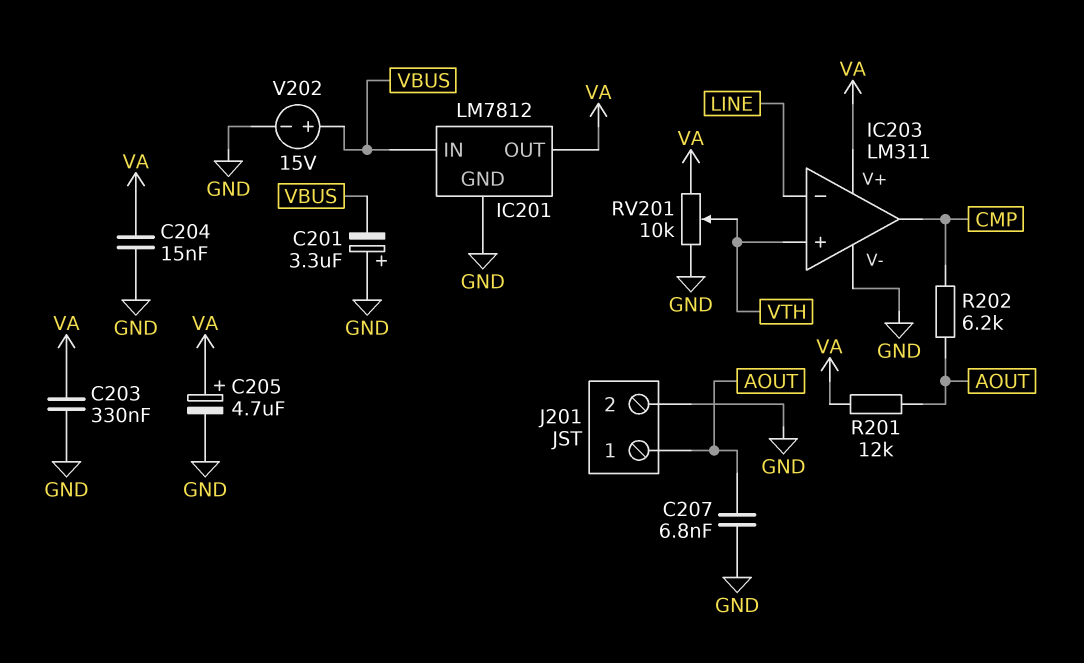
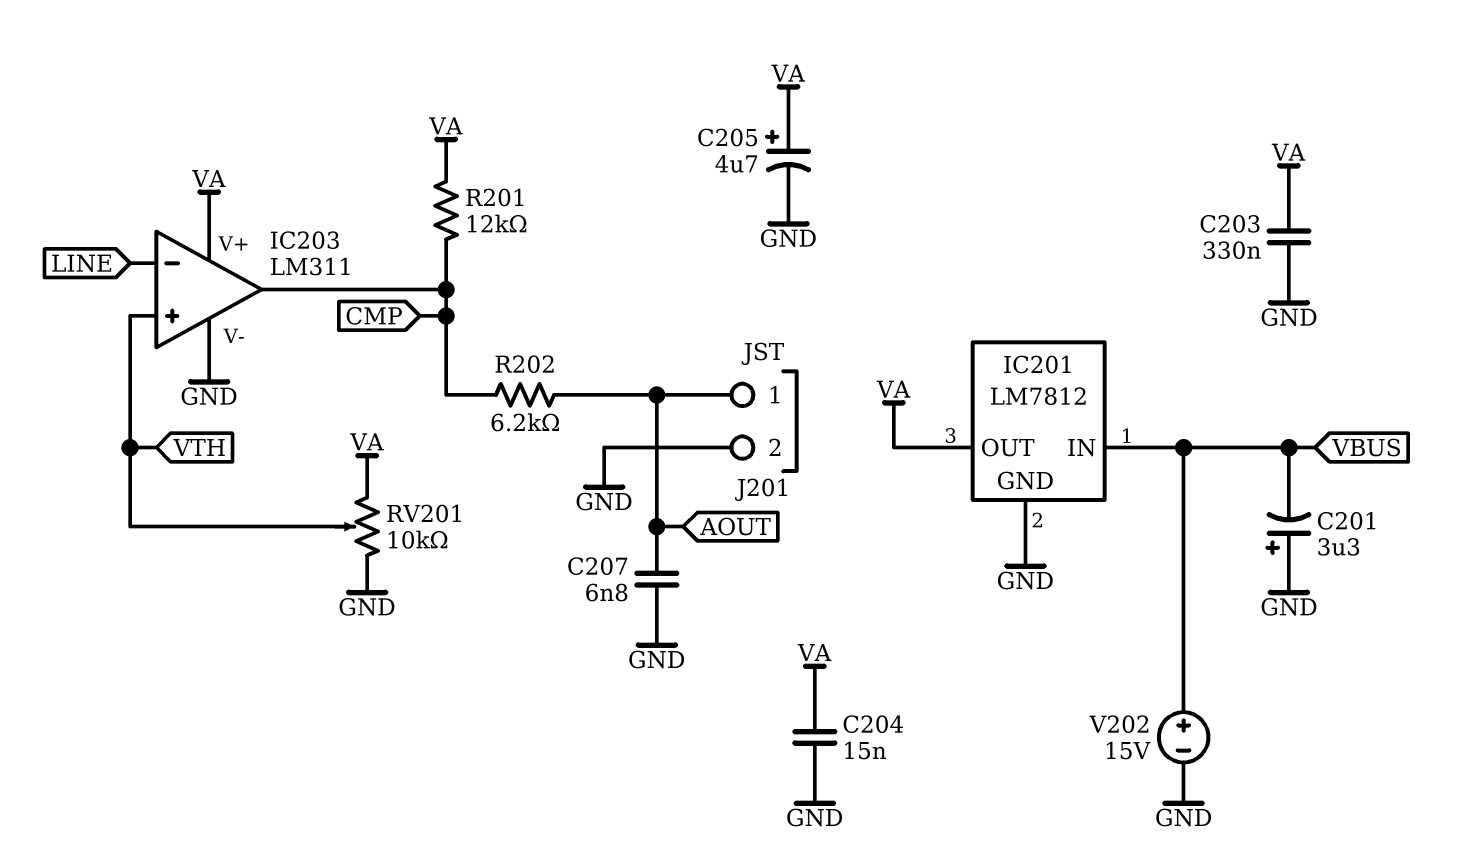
R201: 12k (AOUT, VA) -> 12k (CMP, VA)

